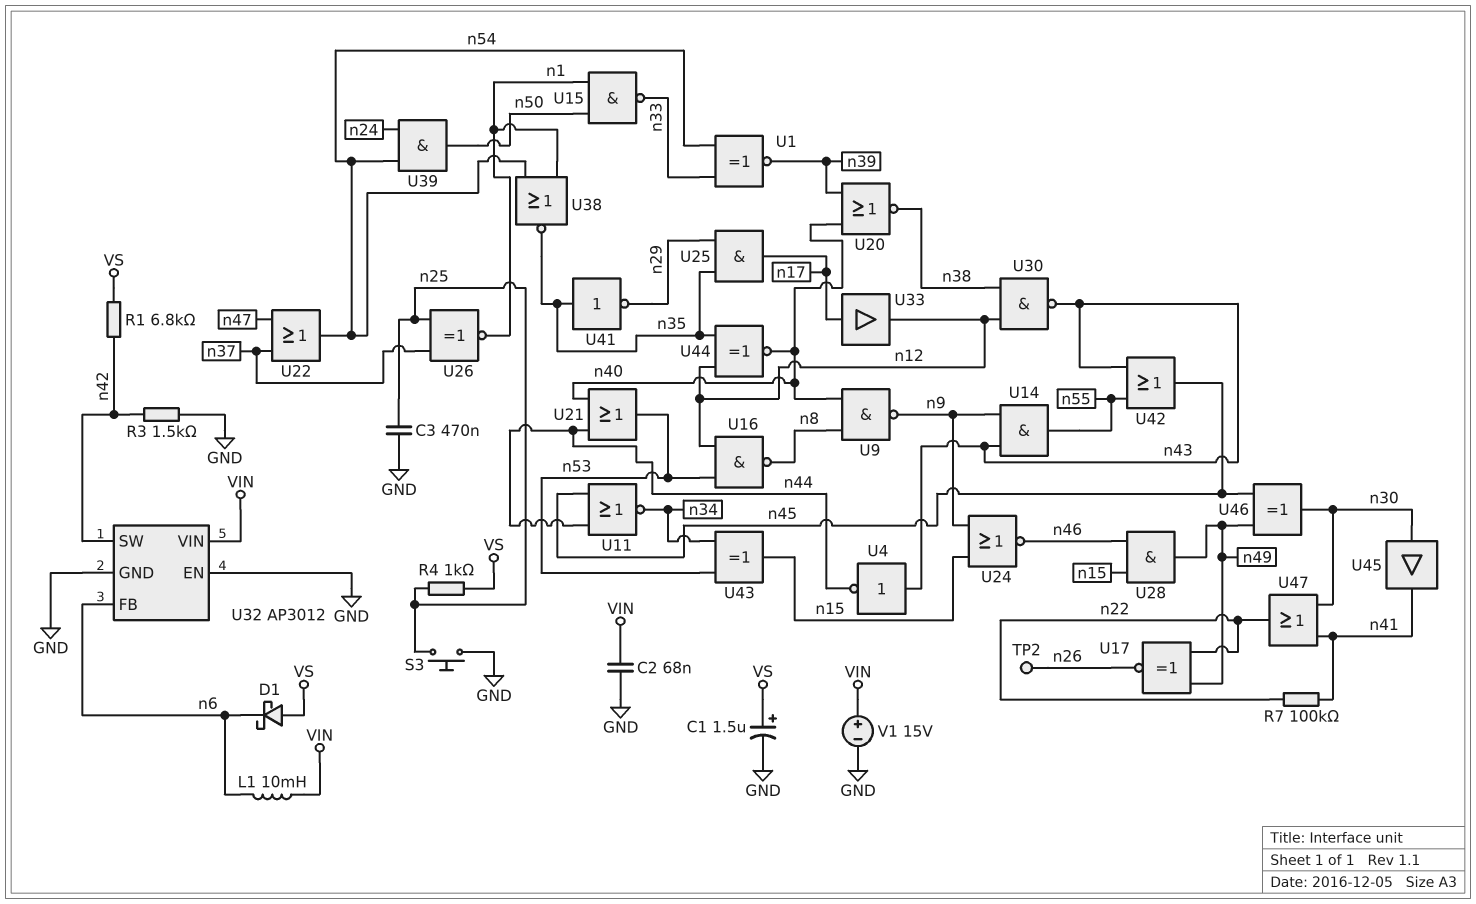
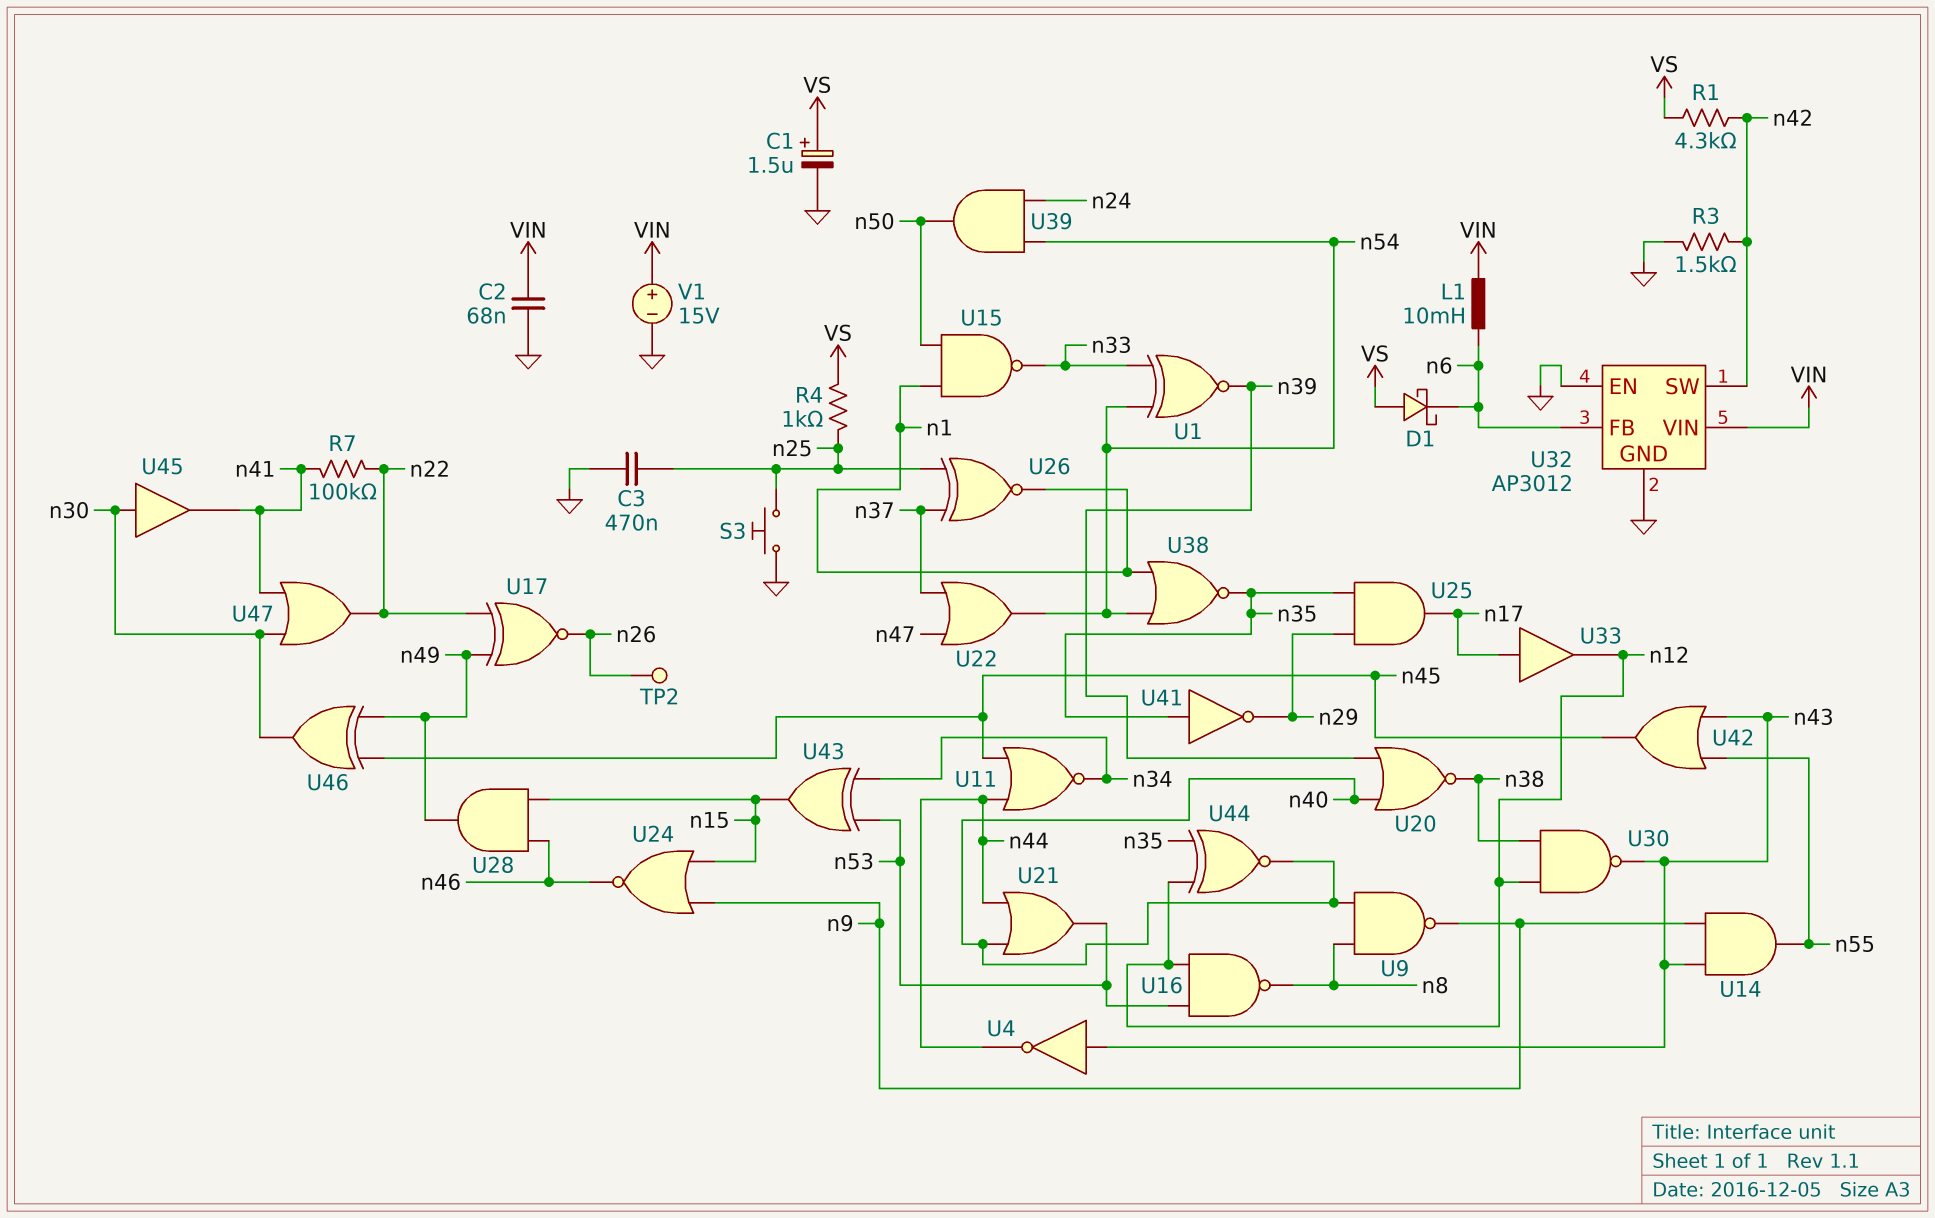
R1: 6.8k (VS, n42) -> 4.3k (VS, n42)

